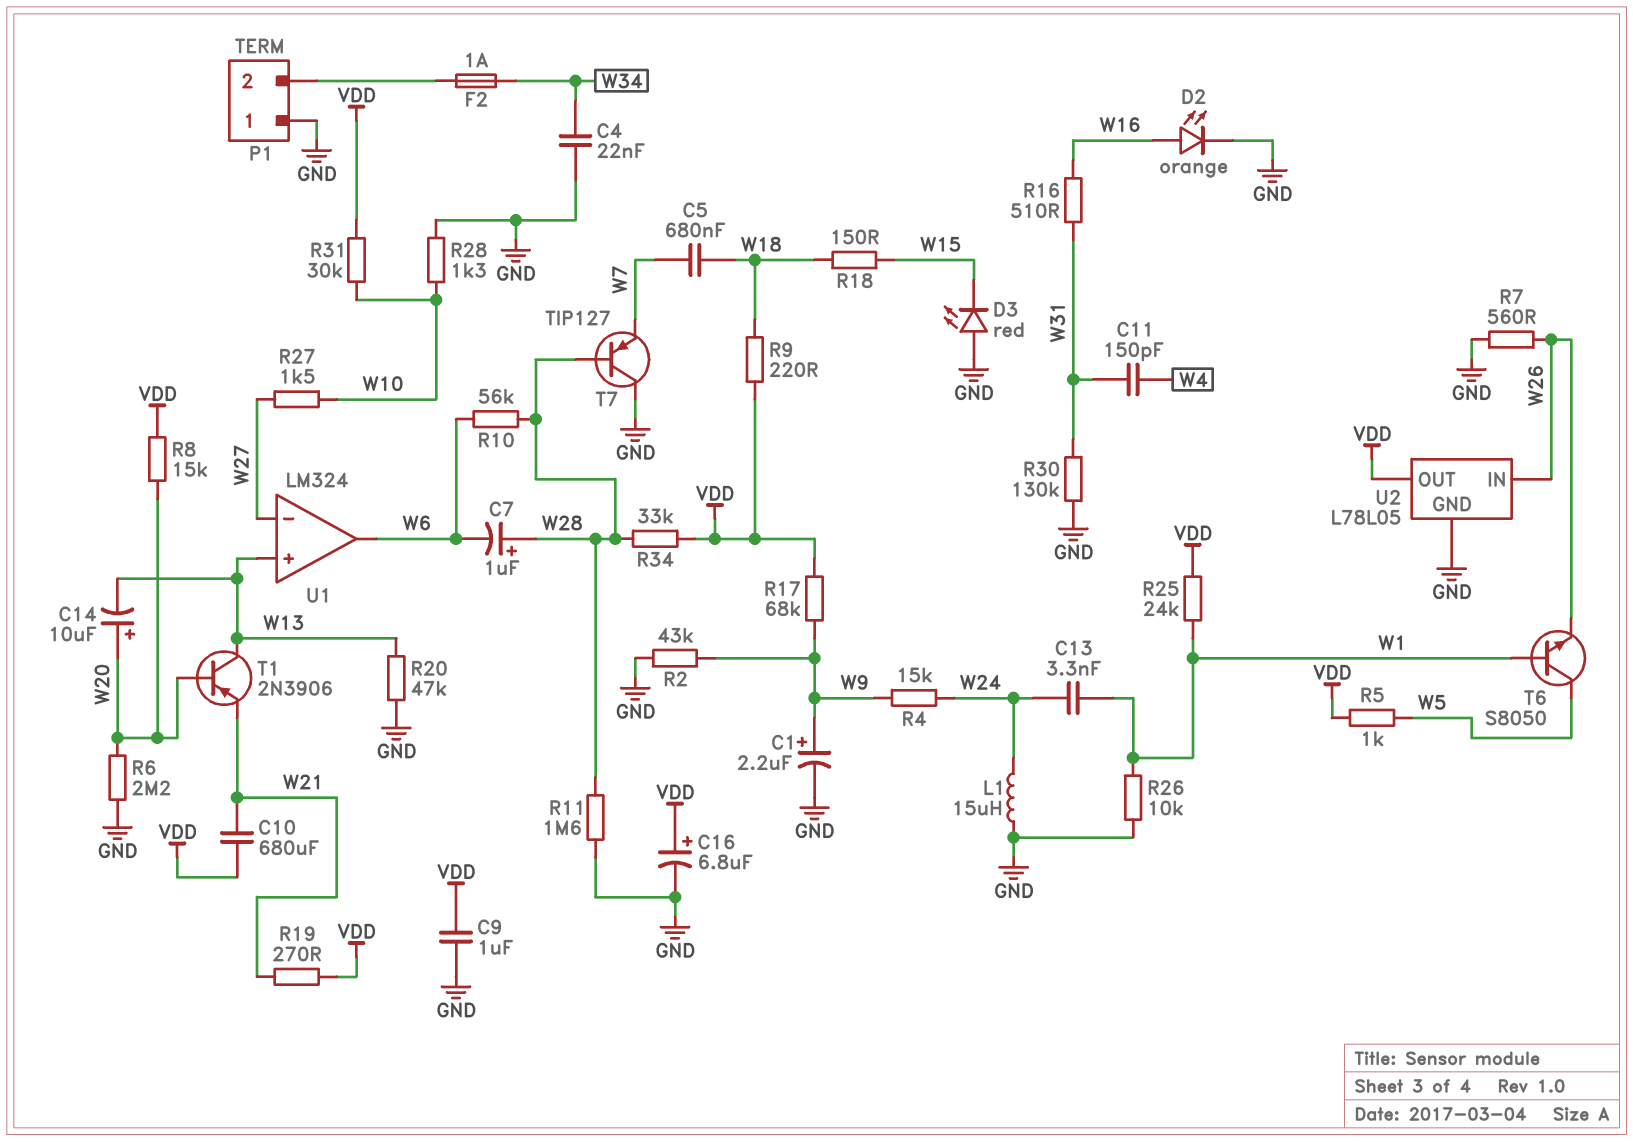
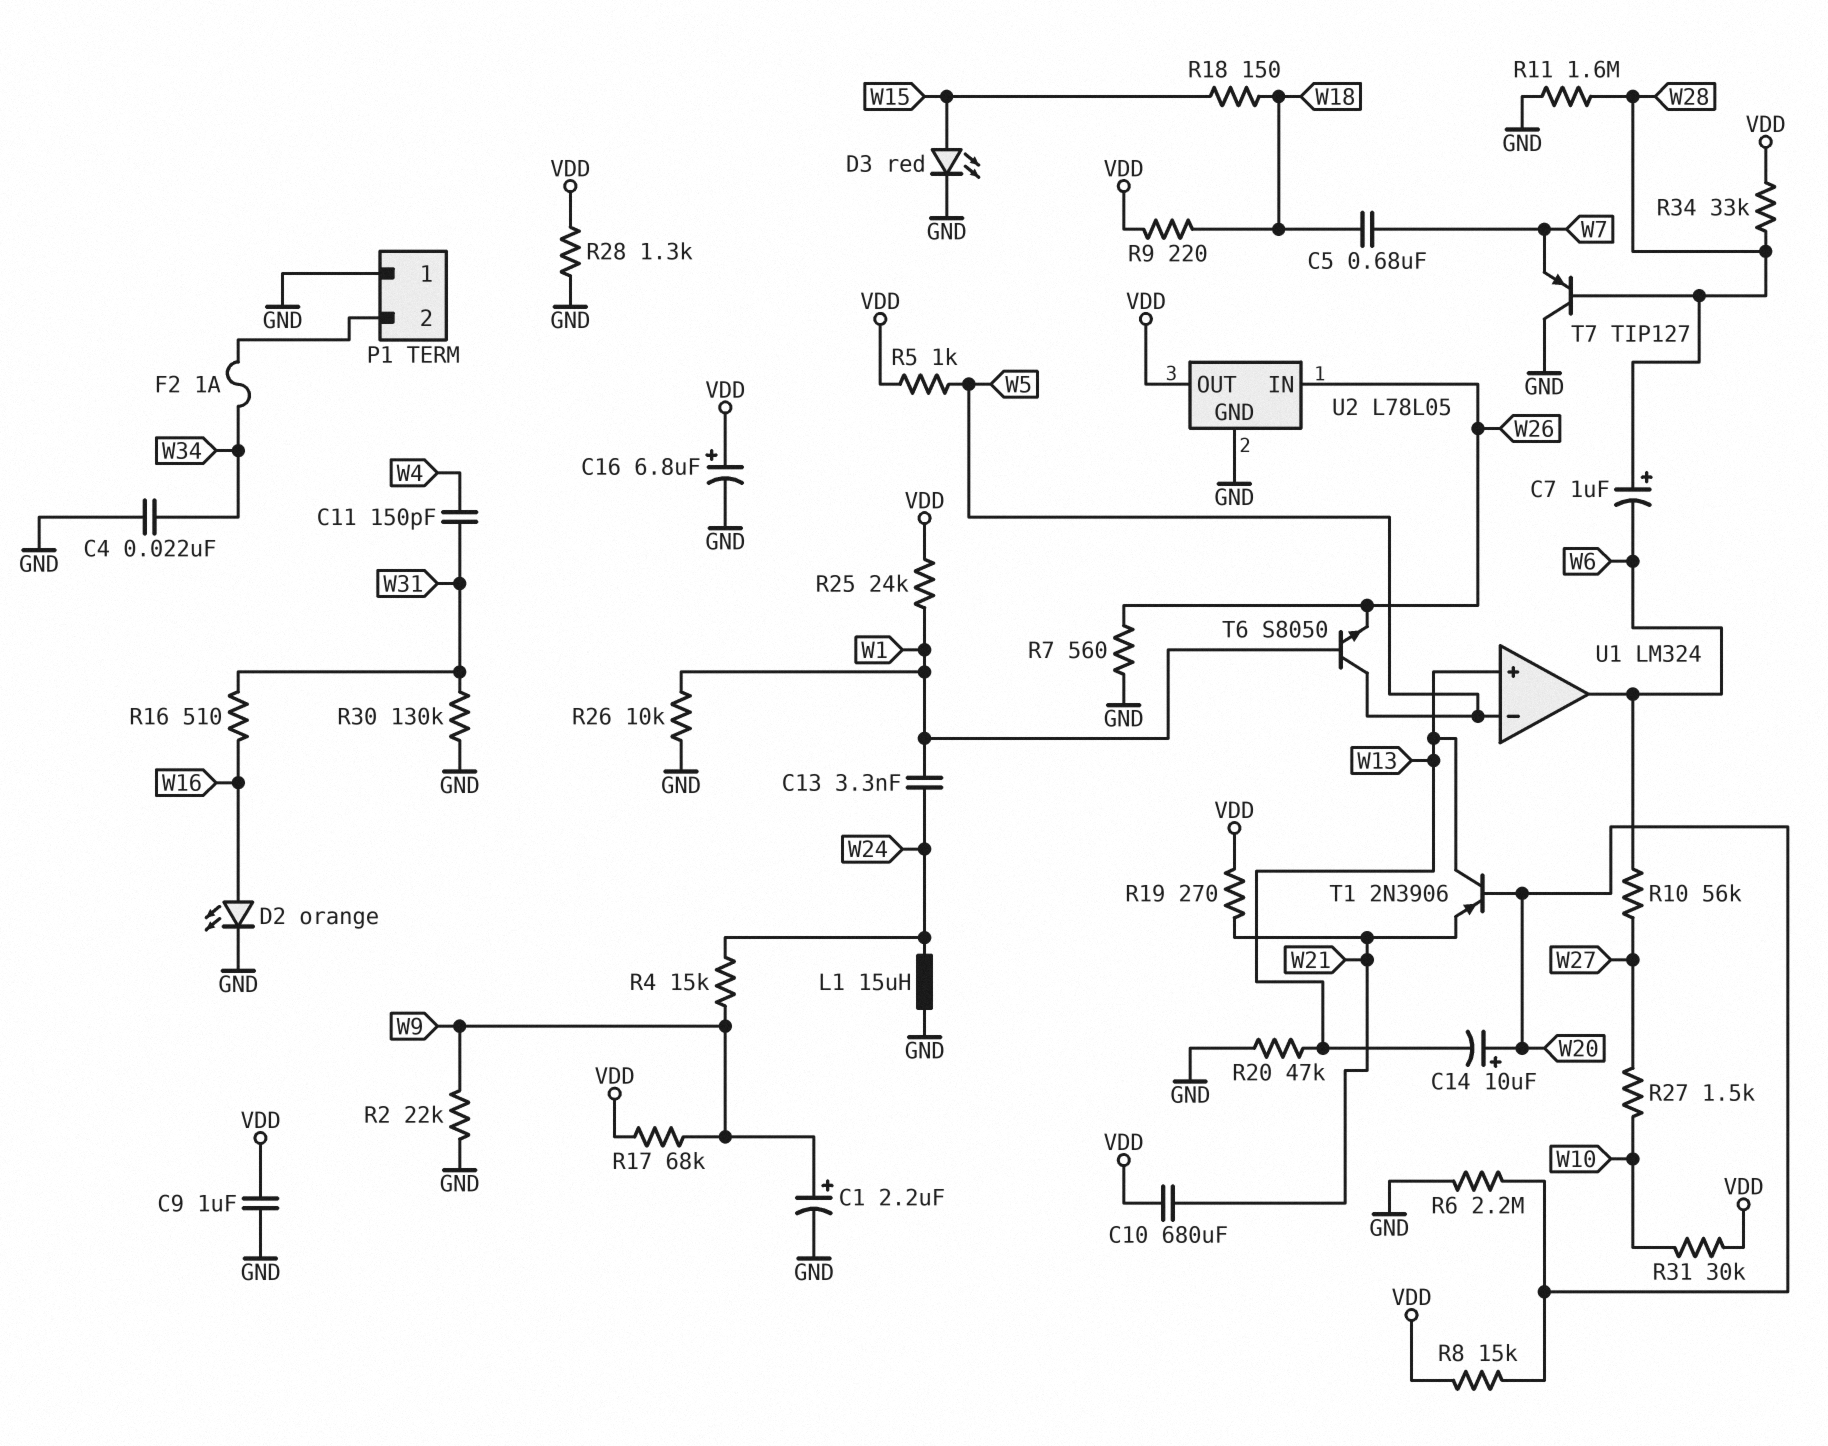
D3: LED red (A GND, K W15) -> LED red (A W15, K GND)
R2: 43k (GND, W9) -> 22k (GND, W9)
R10: 56k (W6, W28) -> 56k (W6, W27)
R28: 1.3k (GND, W10) -> 1.3k (GND, VDD)
U1 pin in-: W27 -> W5

